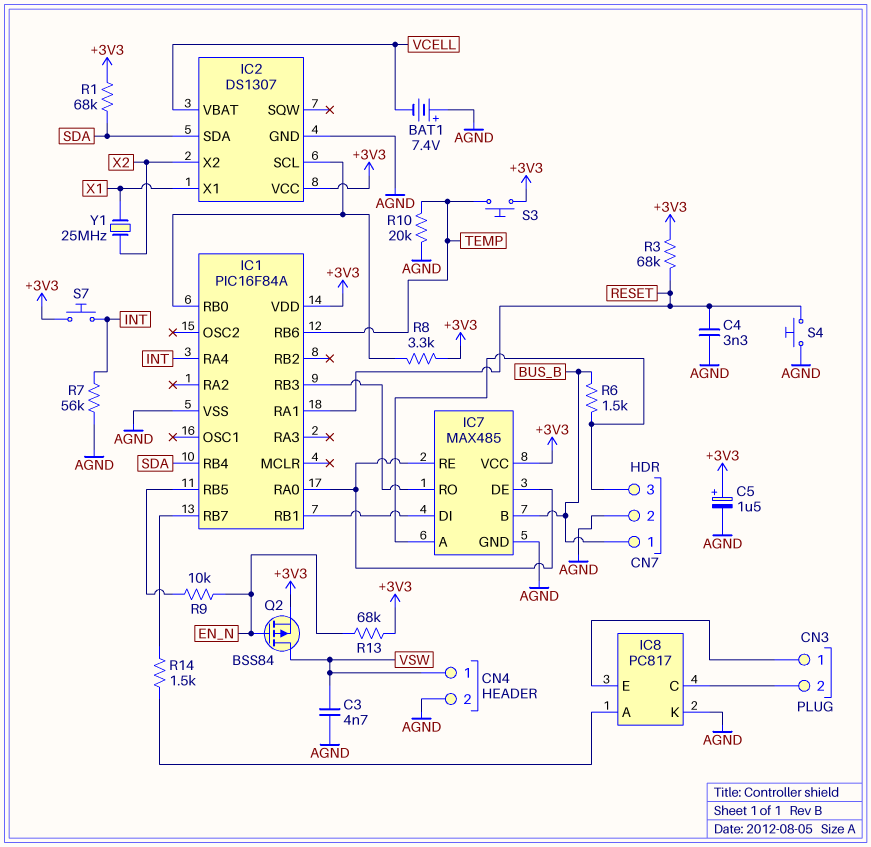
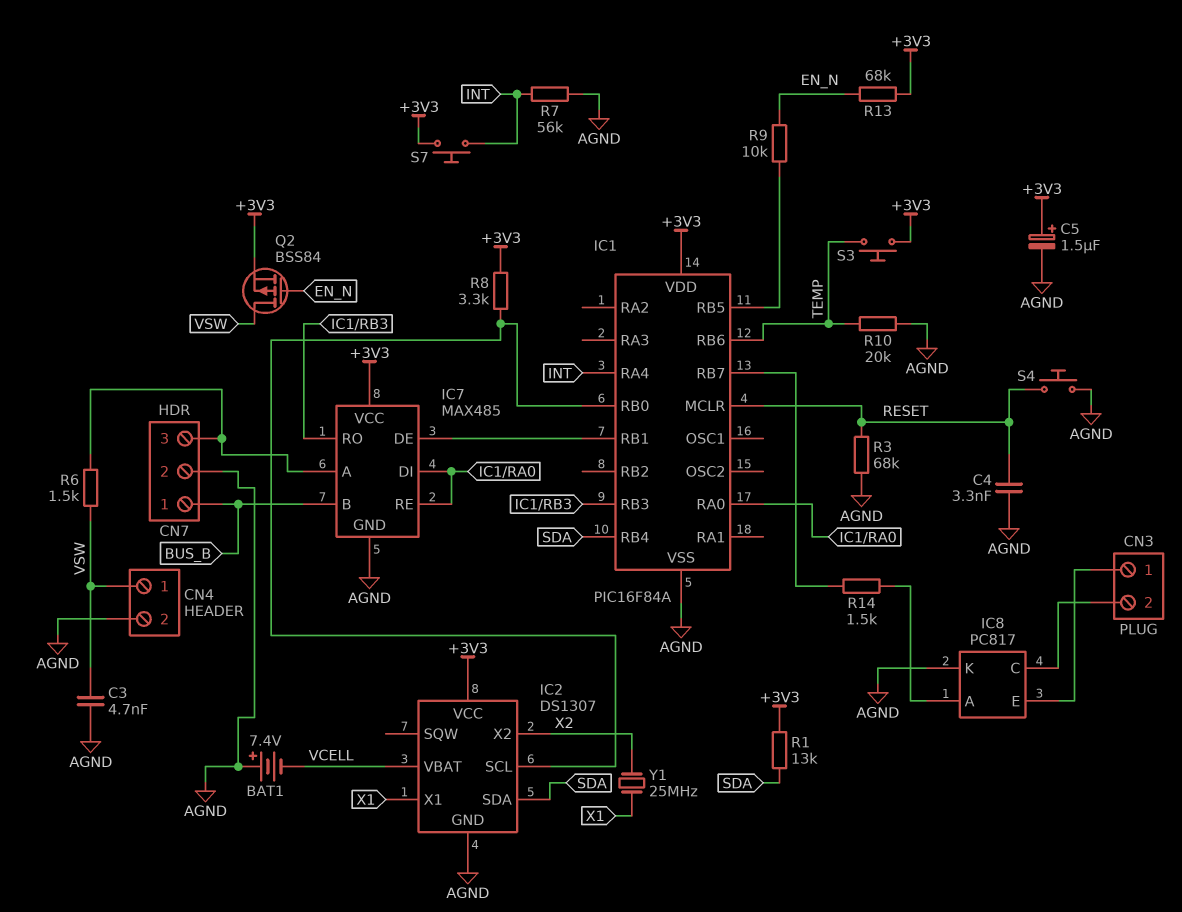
IC1 pin MCLR: none -> RESET
IC1 pin RA1: RESET -> none
IC7 pin DE: IC1/RA0 -> IC1/RB1
IC7 pin DI: IC1/RB1 -> IC1/RA0
R1: 68k (+3V3, SDA) -> 13k (+3V3, SDA)
R3: 68k (+3V3, RESET) -> 68k (AGND, RESET)
R6: 1.5k (BUS_B, CN7/3) -> 1.5k (CN7/3, VSW)

